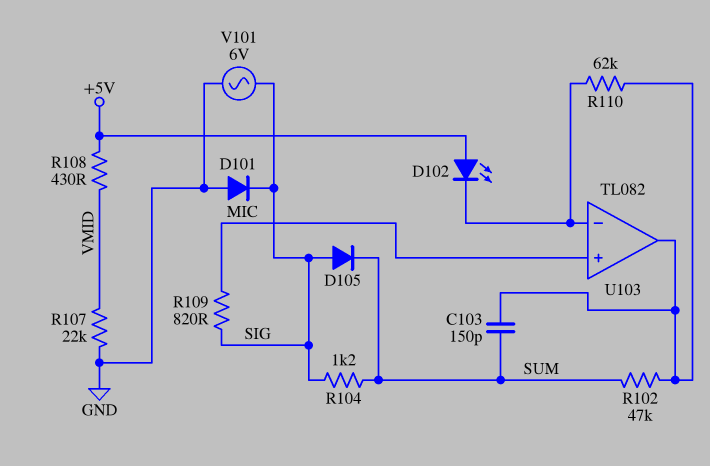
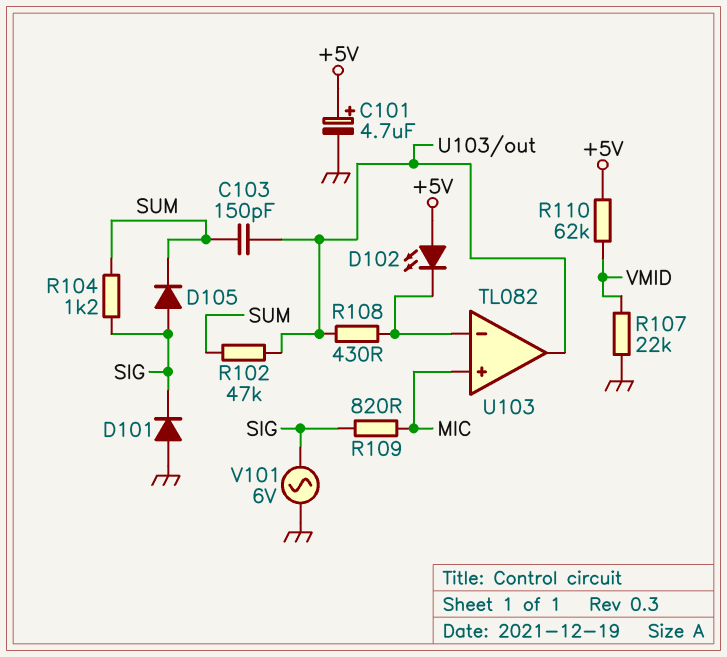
C101: none -> 4.7uF (plus +5V, minus GND)
R108: 430 (+5V, VMID) -> 430 (U103/in-, U103/out)
R110: 62k (U103/in-, U103/out) -> 62k (+5V, VMID)

